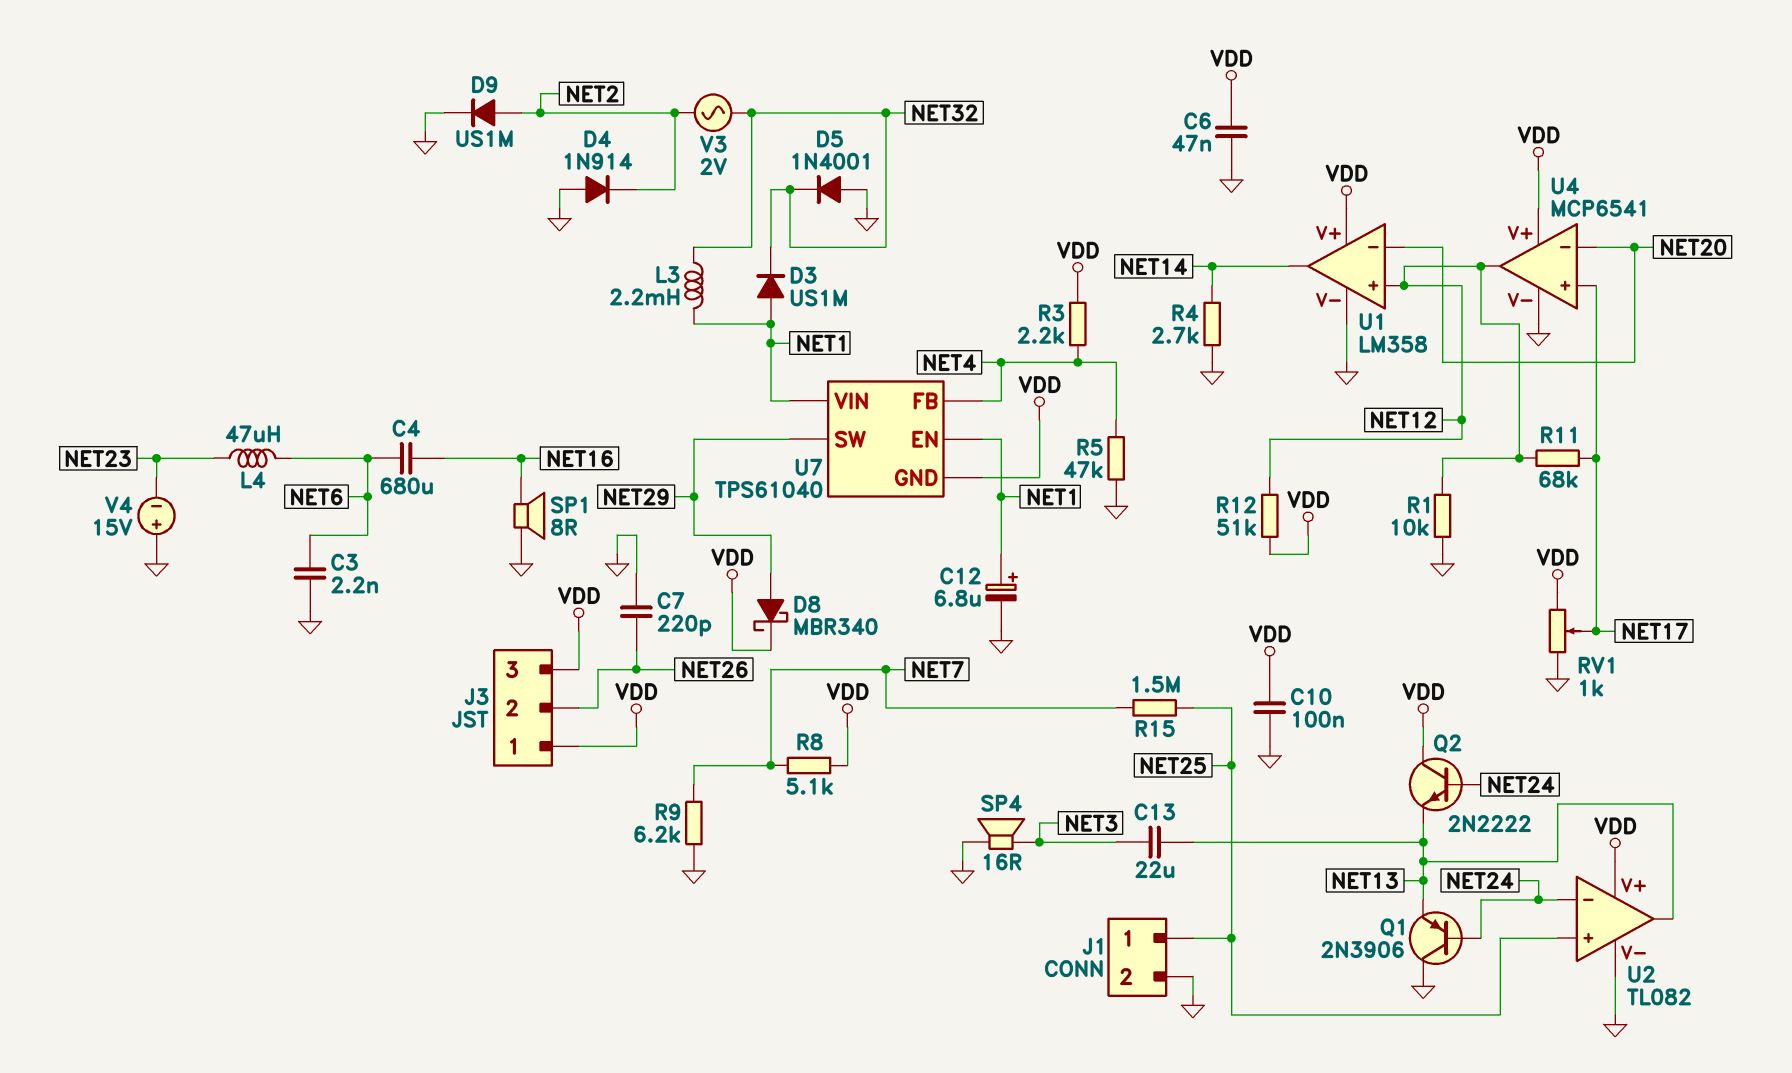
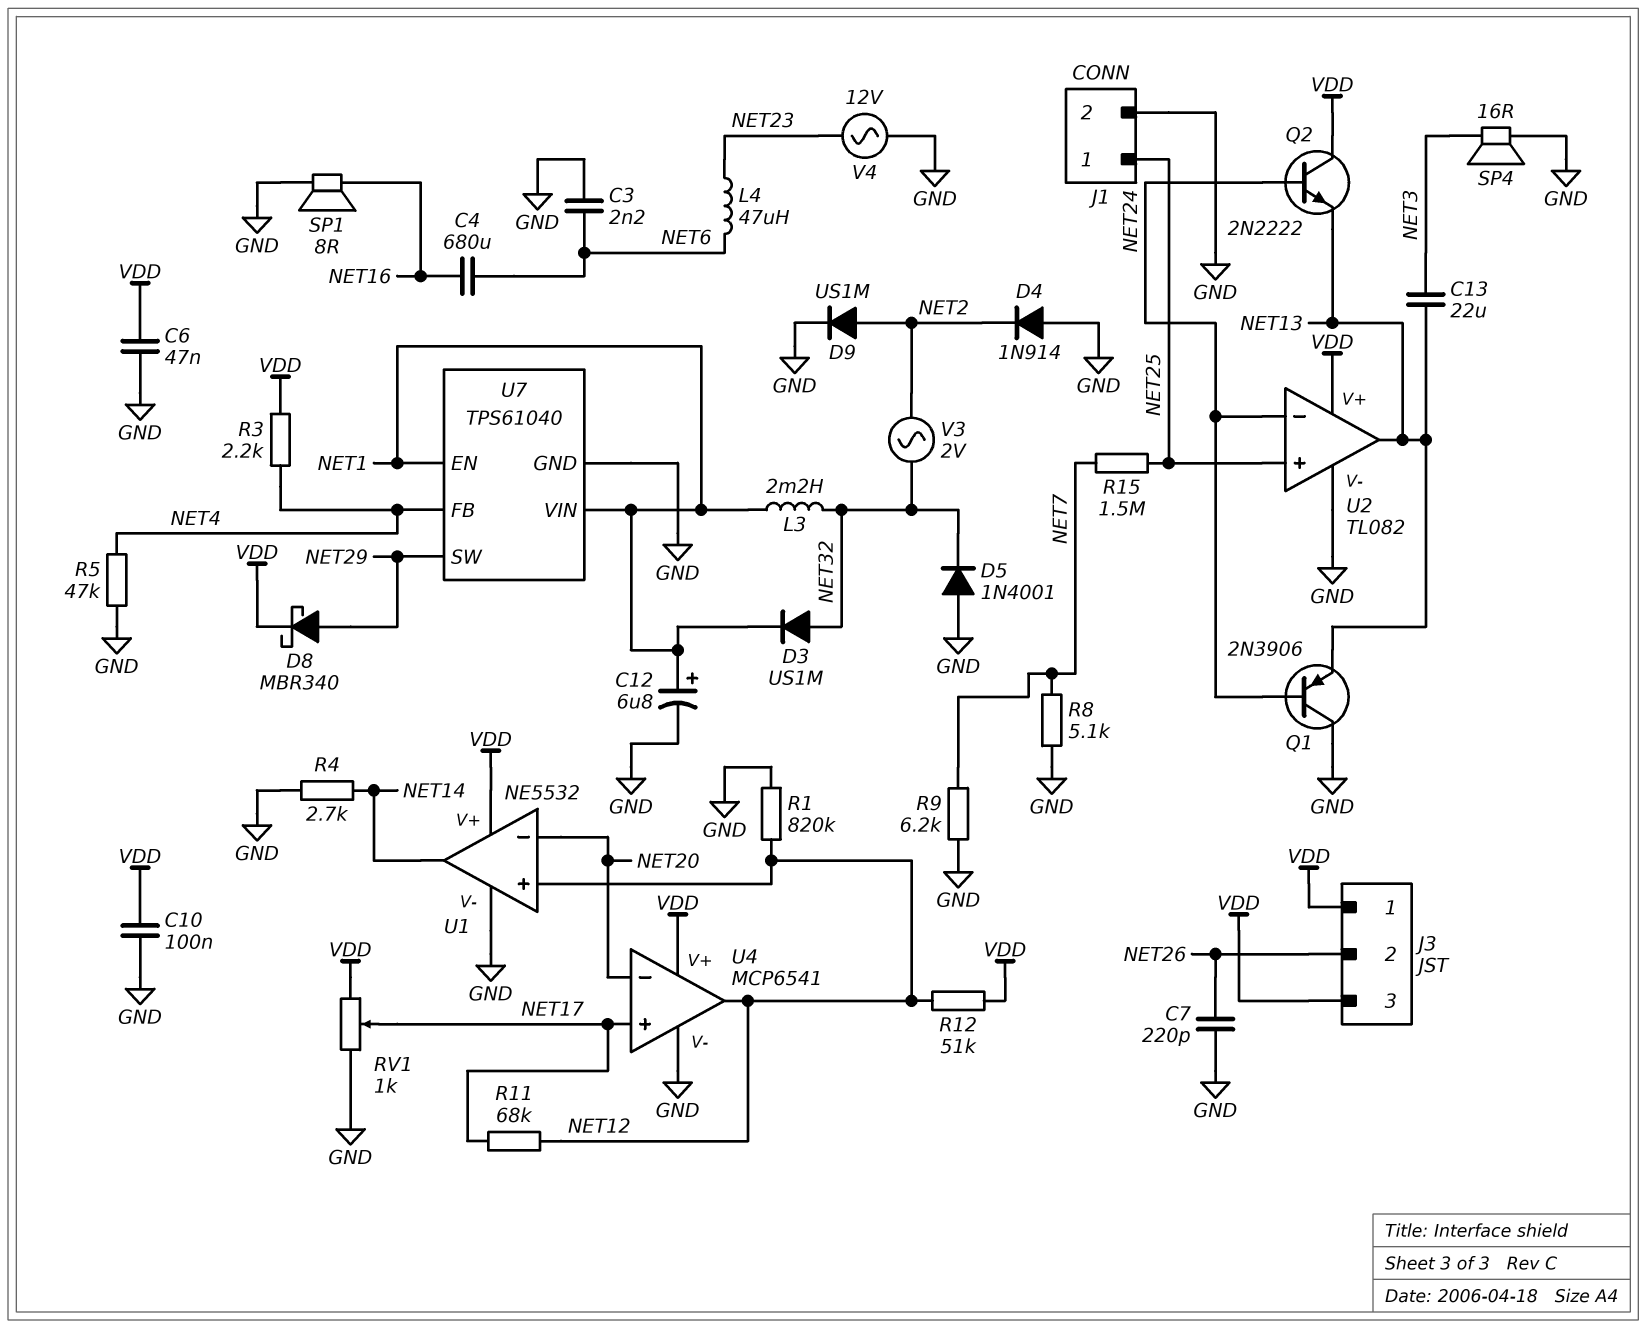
D3: diode US1M (A NET1, K NET32) -> diode US1M (A NET32, K NET1)
R1: 10k (GND, NET12) -> 820k (GND, NET12)
R8: 5.1k (NET7, VDD) -> 5.1k (GND, NET7)
U1: LM358 -> NE5532
U7 pin GND: VDD -> GND
V4: 15V (plus GND, minus NET23) -> AC 12V (GND, NET23)

